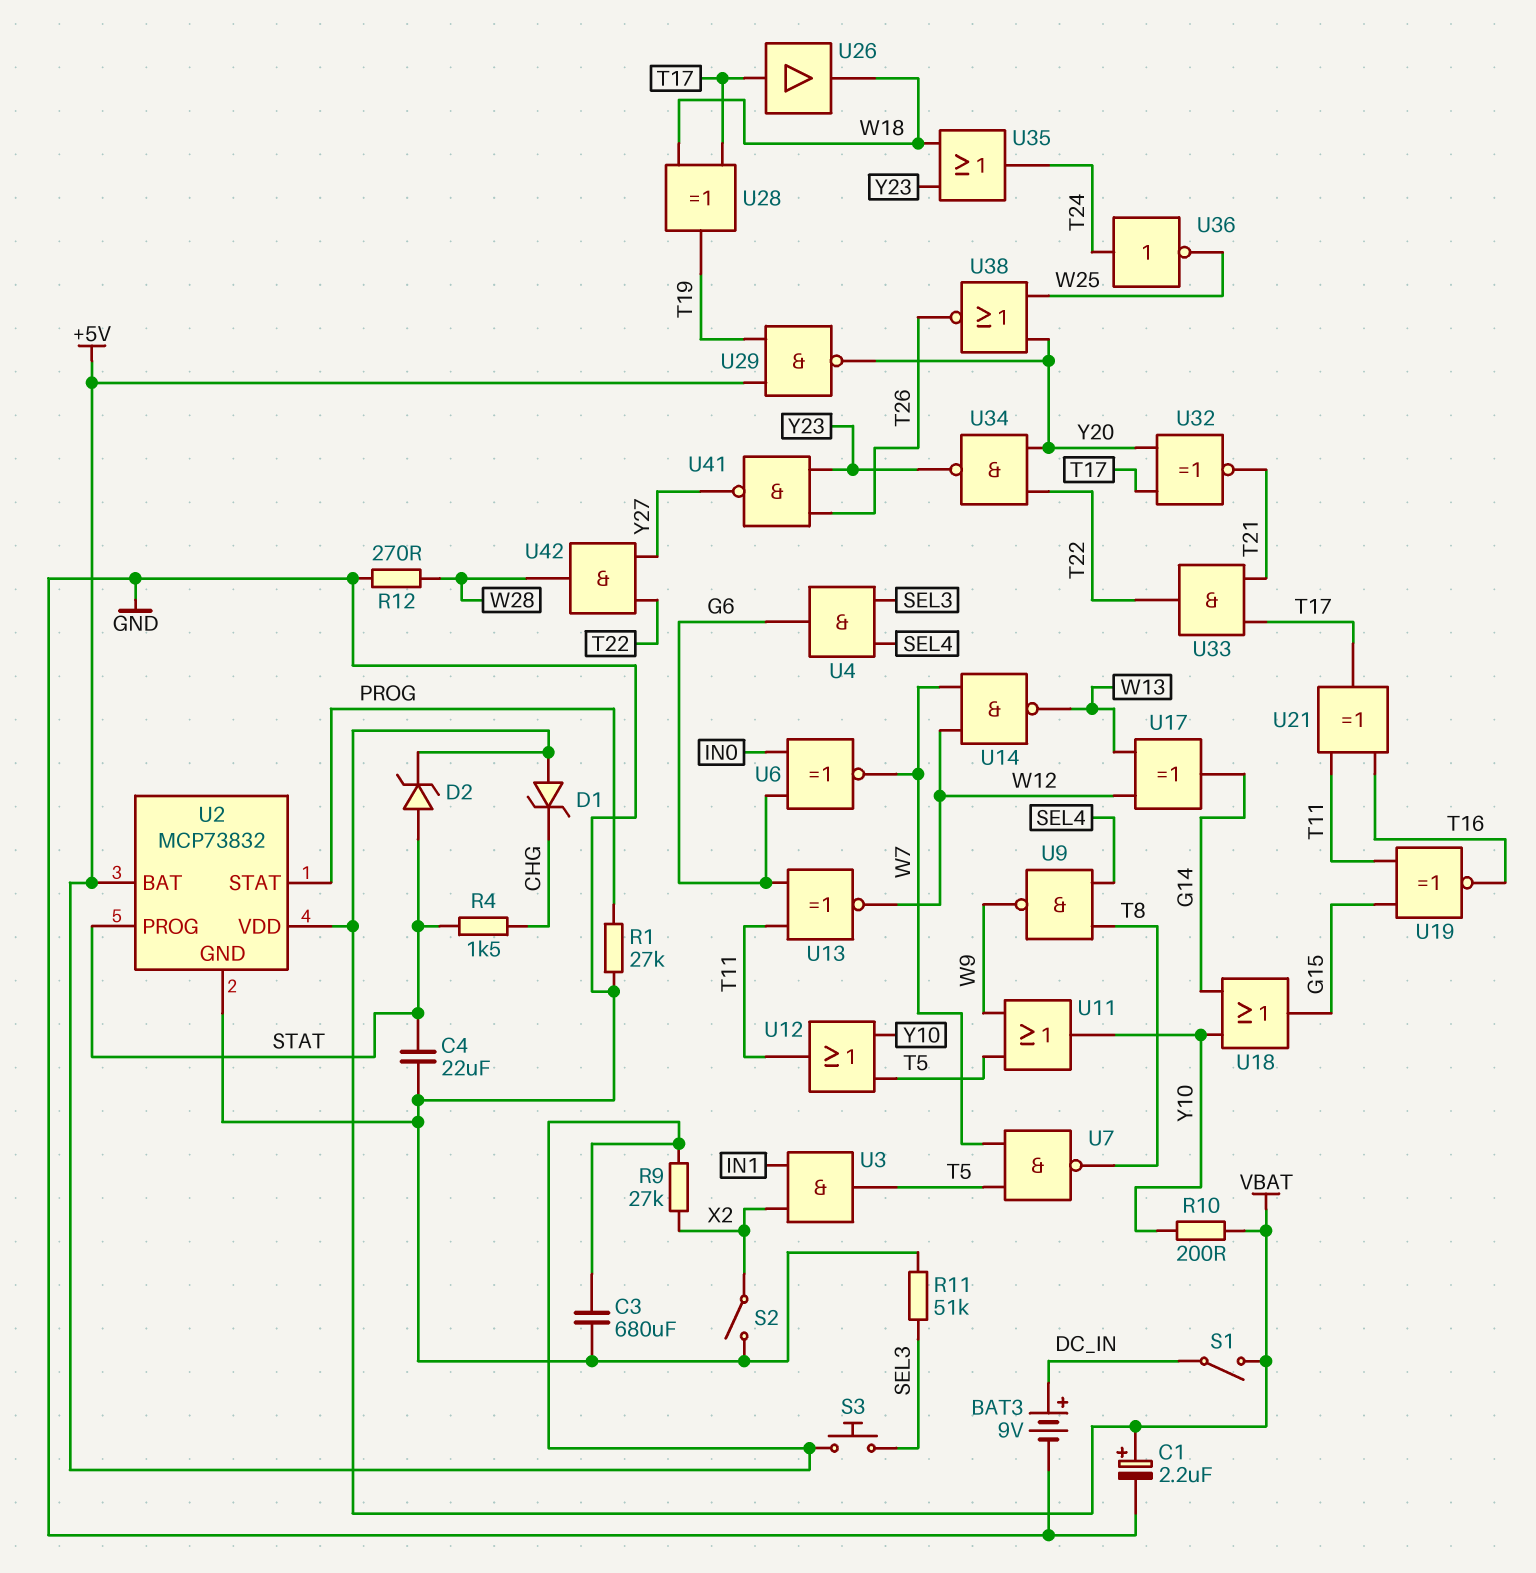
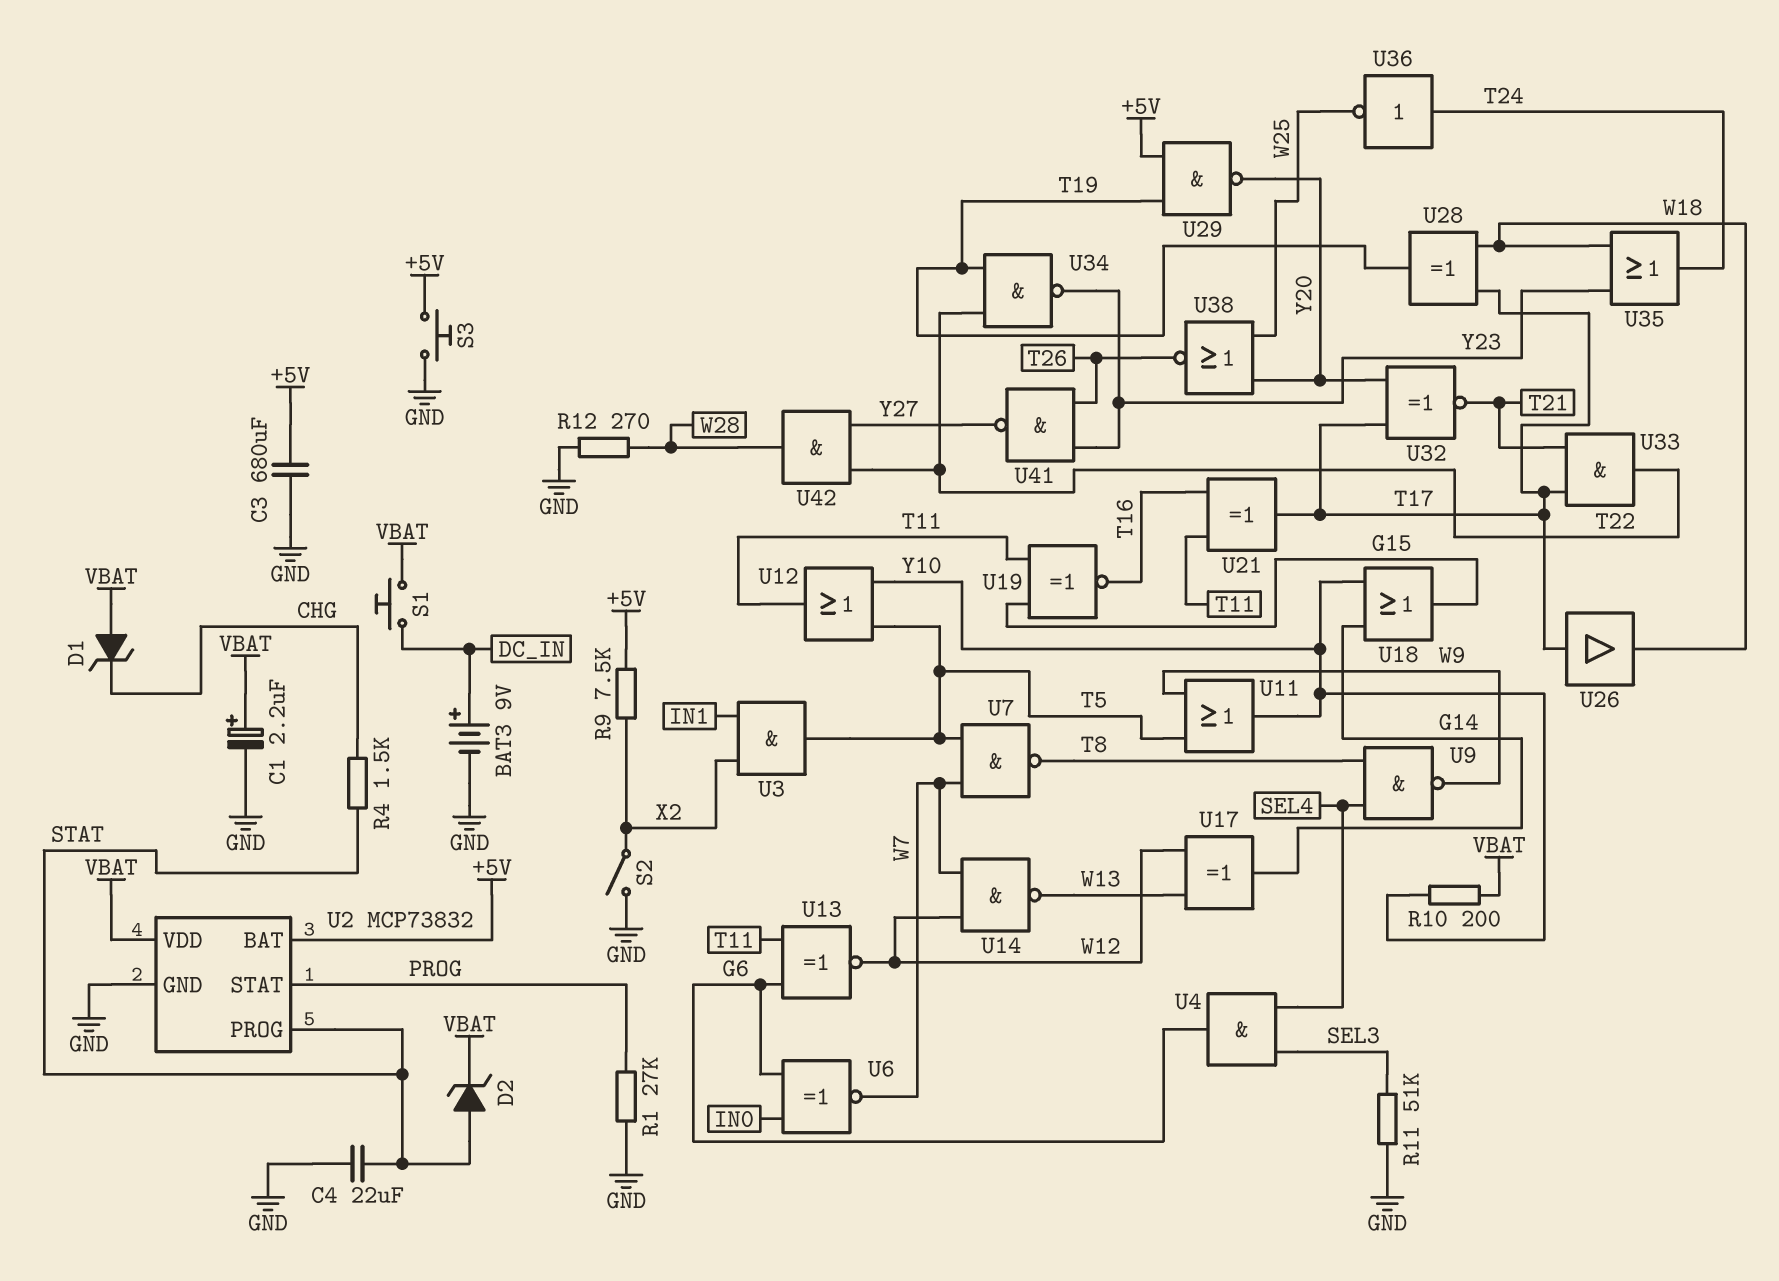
R9: 27k (+5V, X2) -> 7.5k (+5V, X2)
S1: switch (DC_IN, VBAT) -> button (DC_IN, VBAT)
S3: button (+5V, SEL3) -> button (+5V, GND)
U34: NAND (in T22, in Y20, out Y23) -> NAND (in T19, in T22, out Y23)

